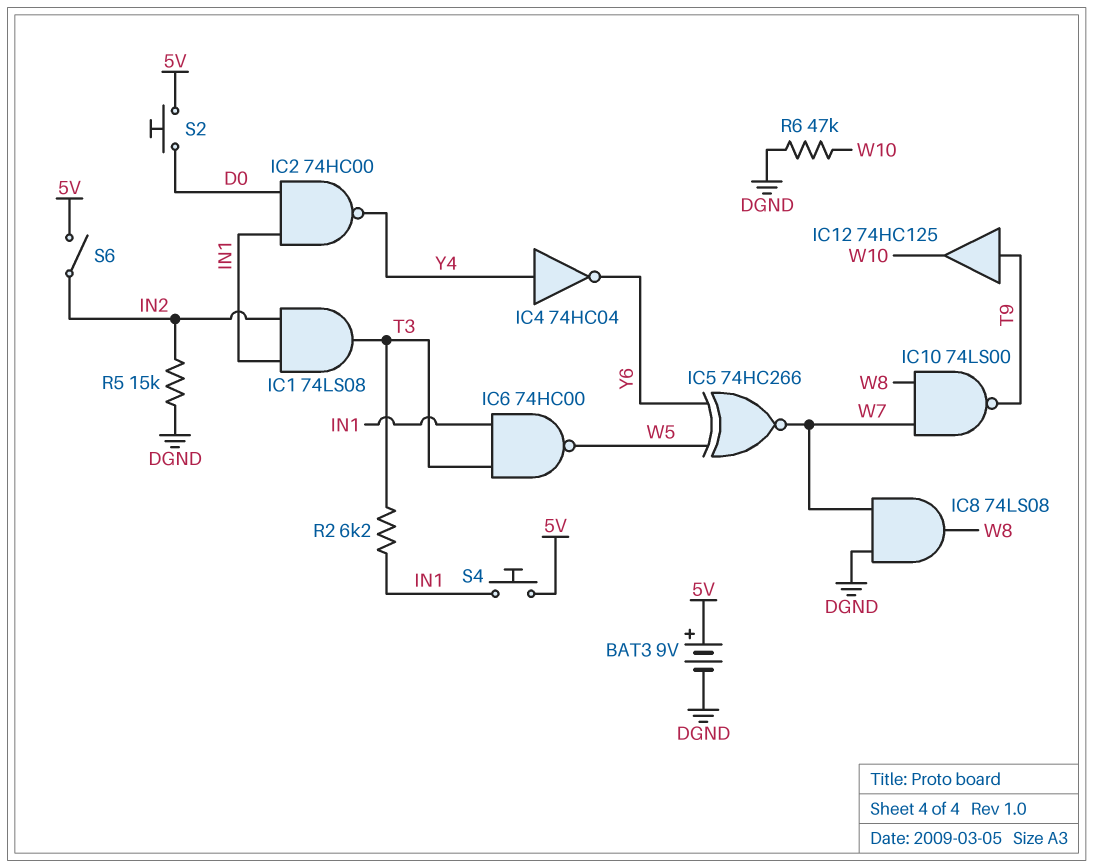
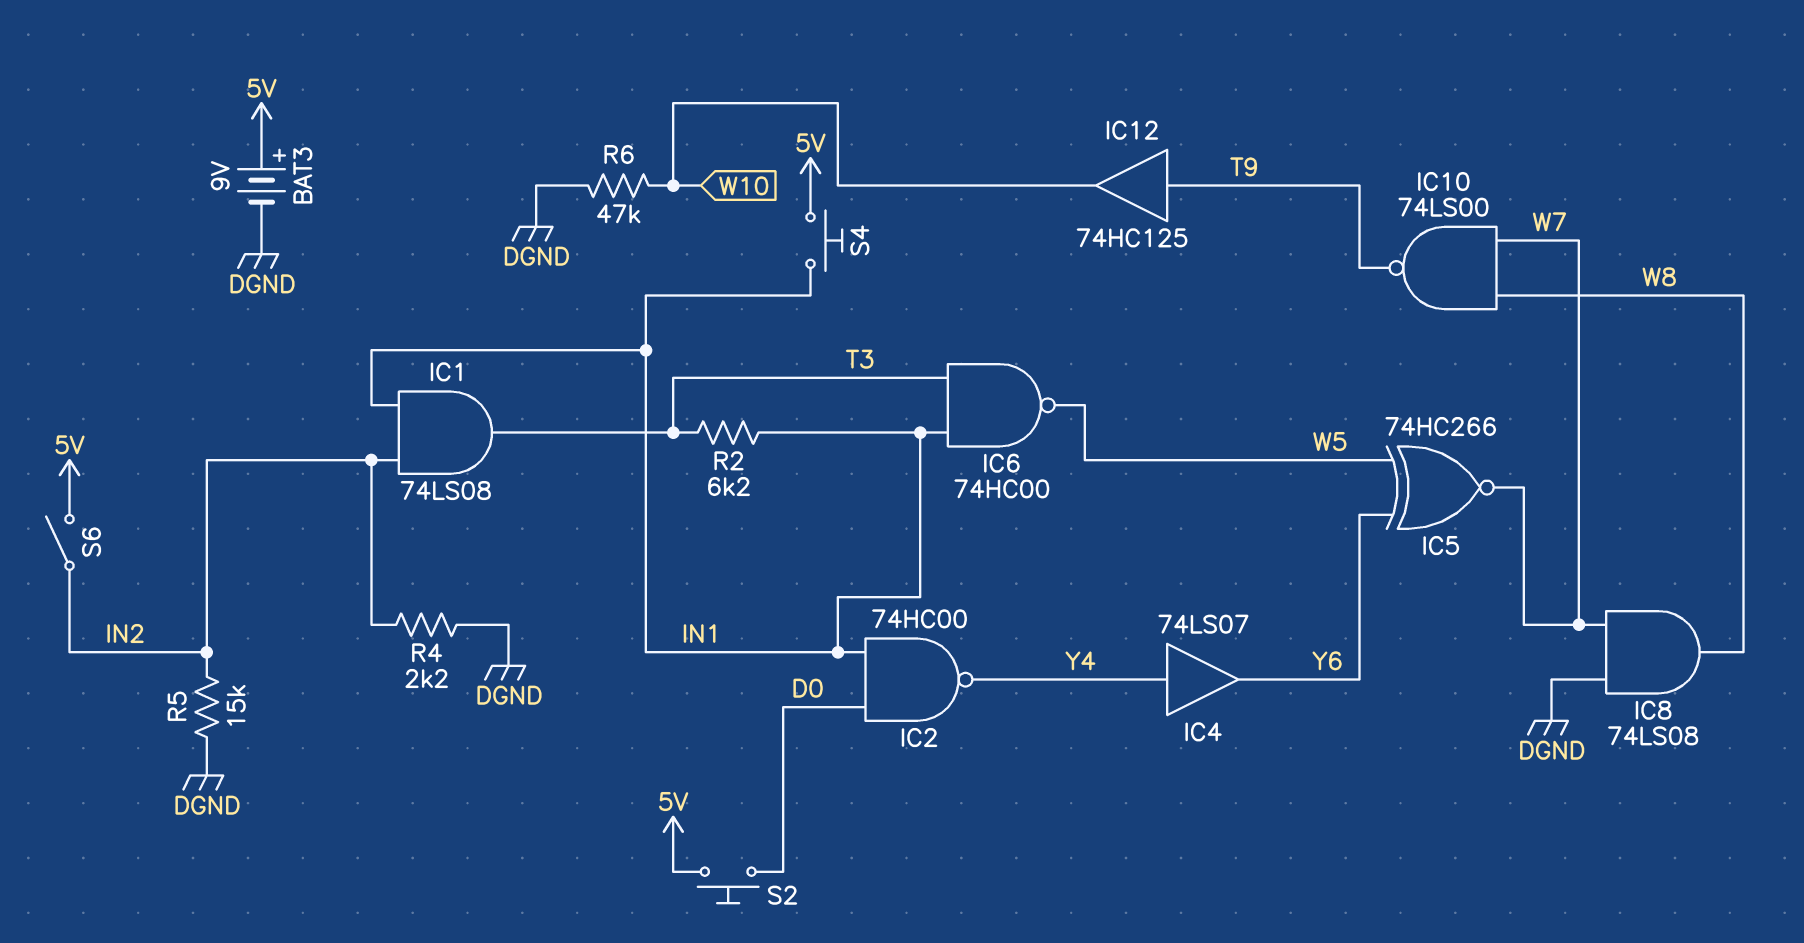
IC4: NOT 74HC04 (in Y4, out Y6) -> buffer 74LS07 (in Y4, out Y6)
R4: none -> 2.2k (DGND, IN2)

